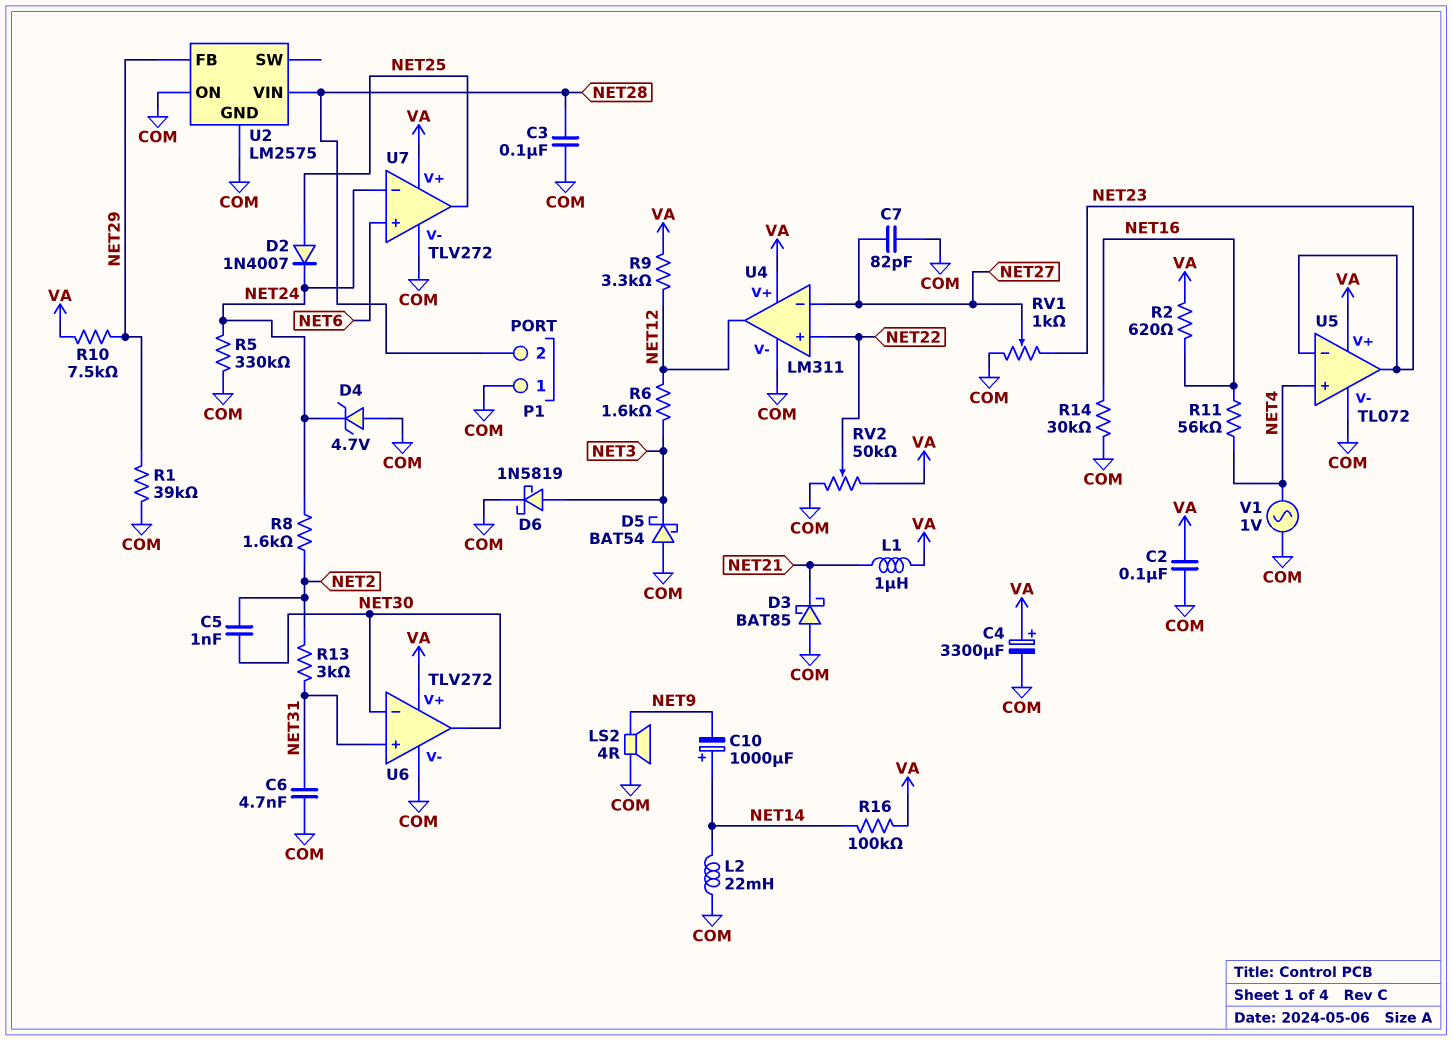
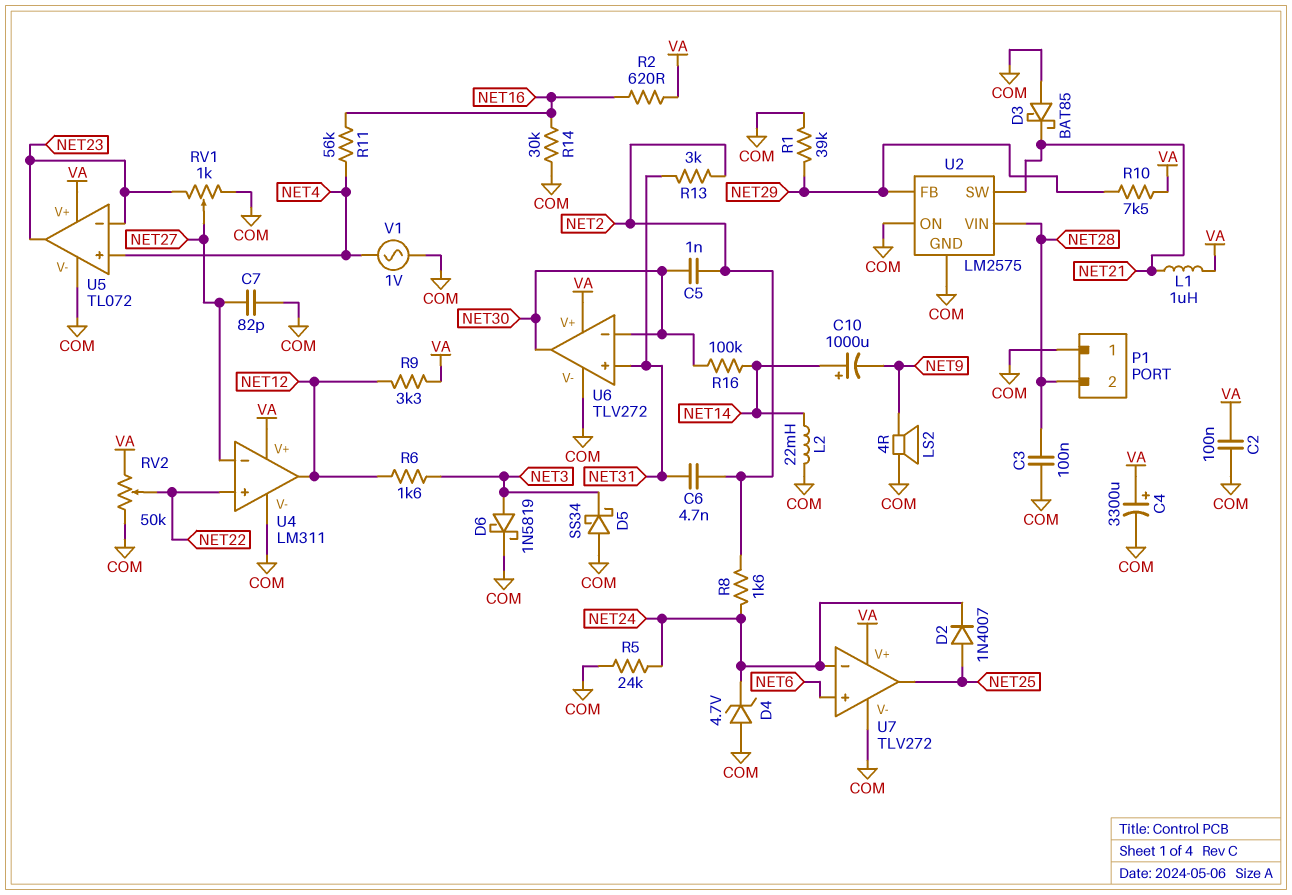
C6: 4.7nF (COM, NET31) -> 4.7nF (NET2, NET31)
D5: schottky BAT54 (A COM, K NET3) -> schottky SS34 (A COM, K NET3)
R5: 330k (COM, NET24) -> 24k (COM, NET24)
R16: 100k (NET14, VA) -> 100k (NET14, NET30)
U2 pin SW: none -> NET21

